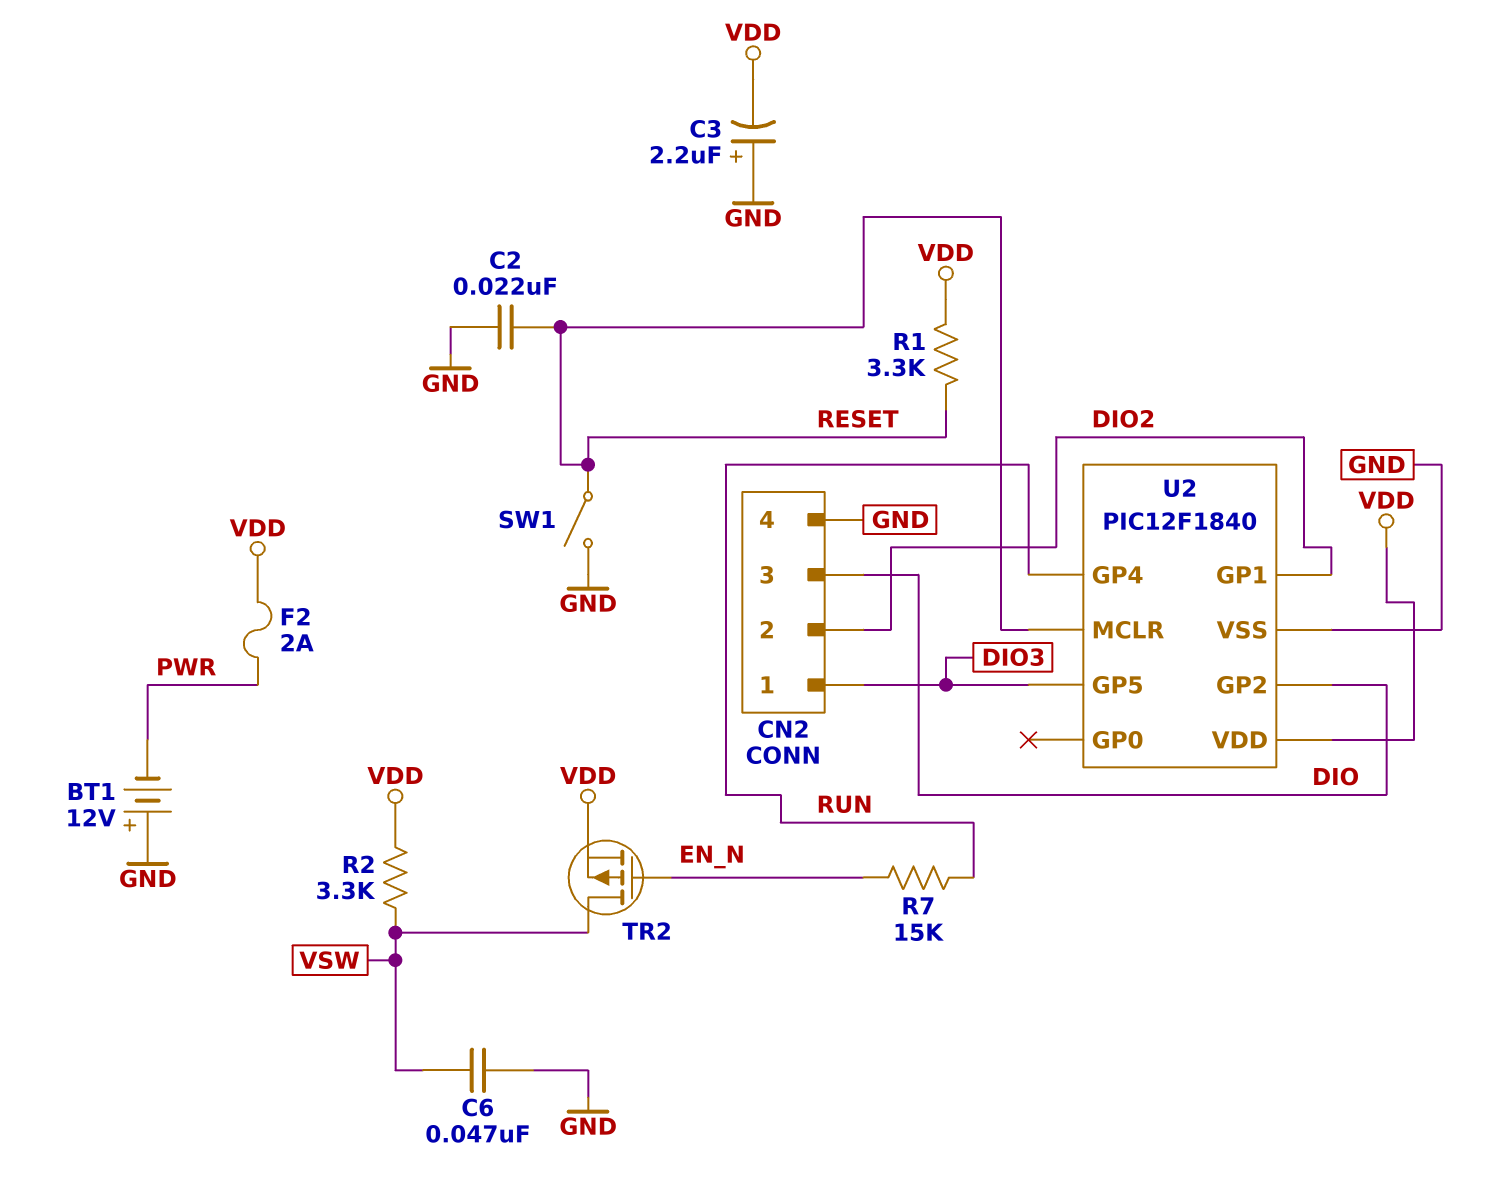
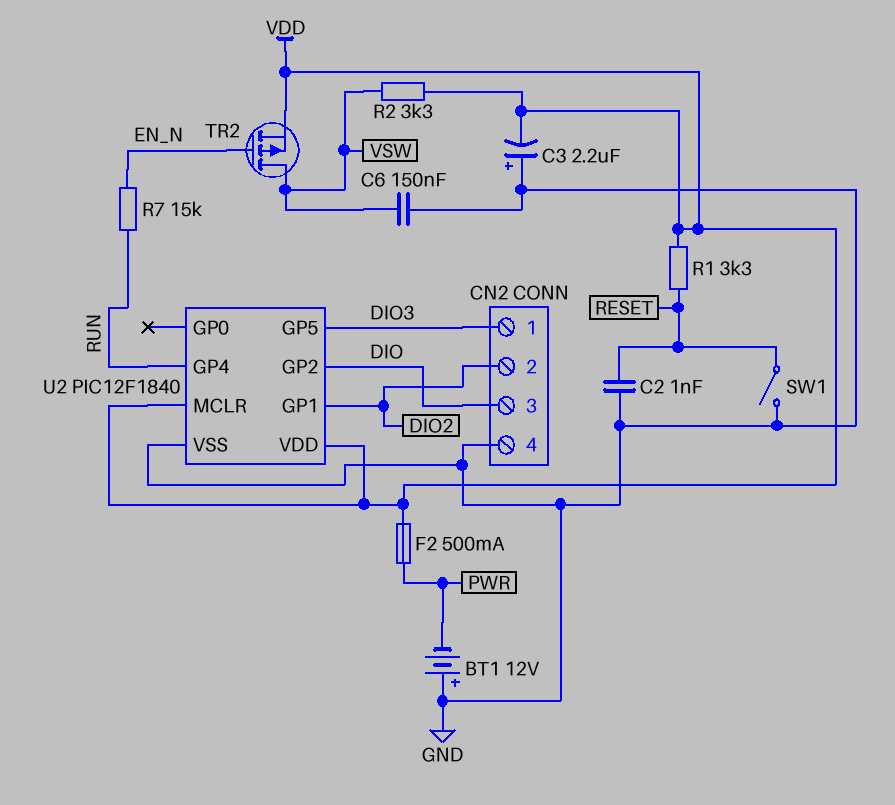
C2: 22nF (GND, RESET) -> 1nF (GND, RESET)
C6: 47nF (GND, VSW) -> 150nF (GND, VSW)
F2: 2A (PWR, VDD) -> 500mA (PWR, VDD)
U2 pin MCLR: RESET -> VDD

